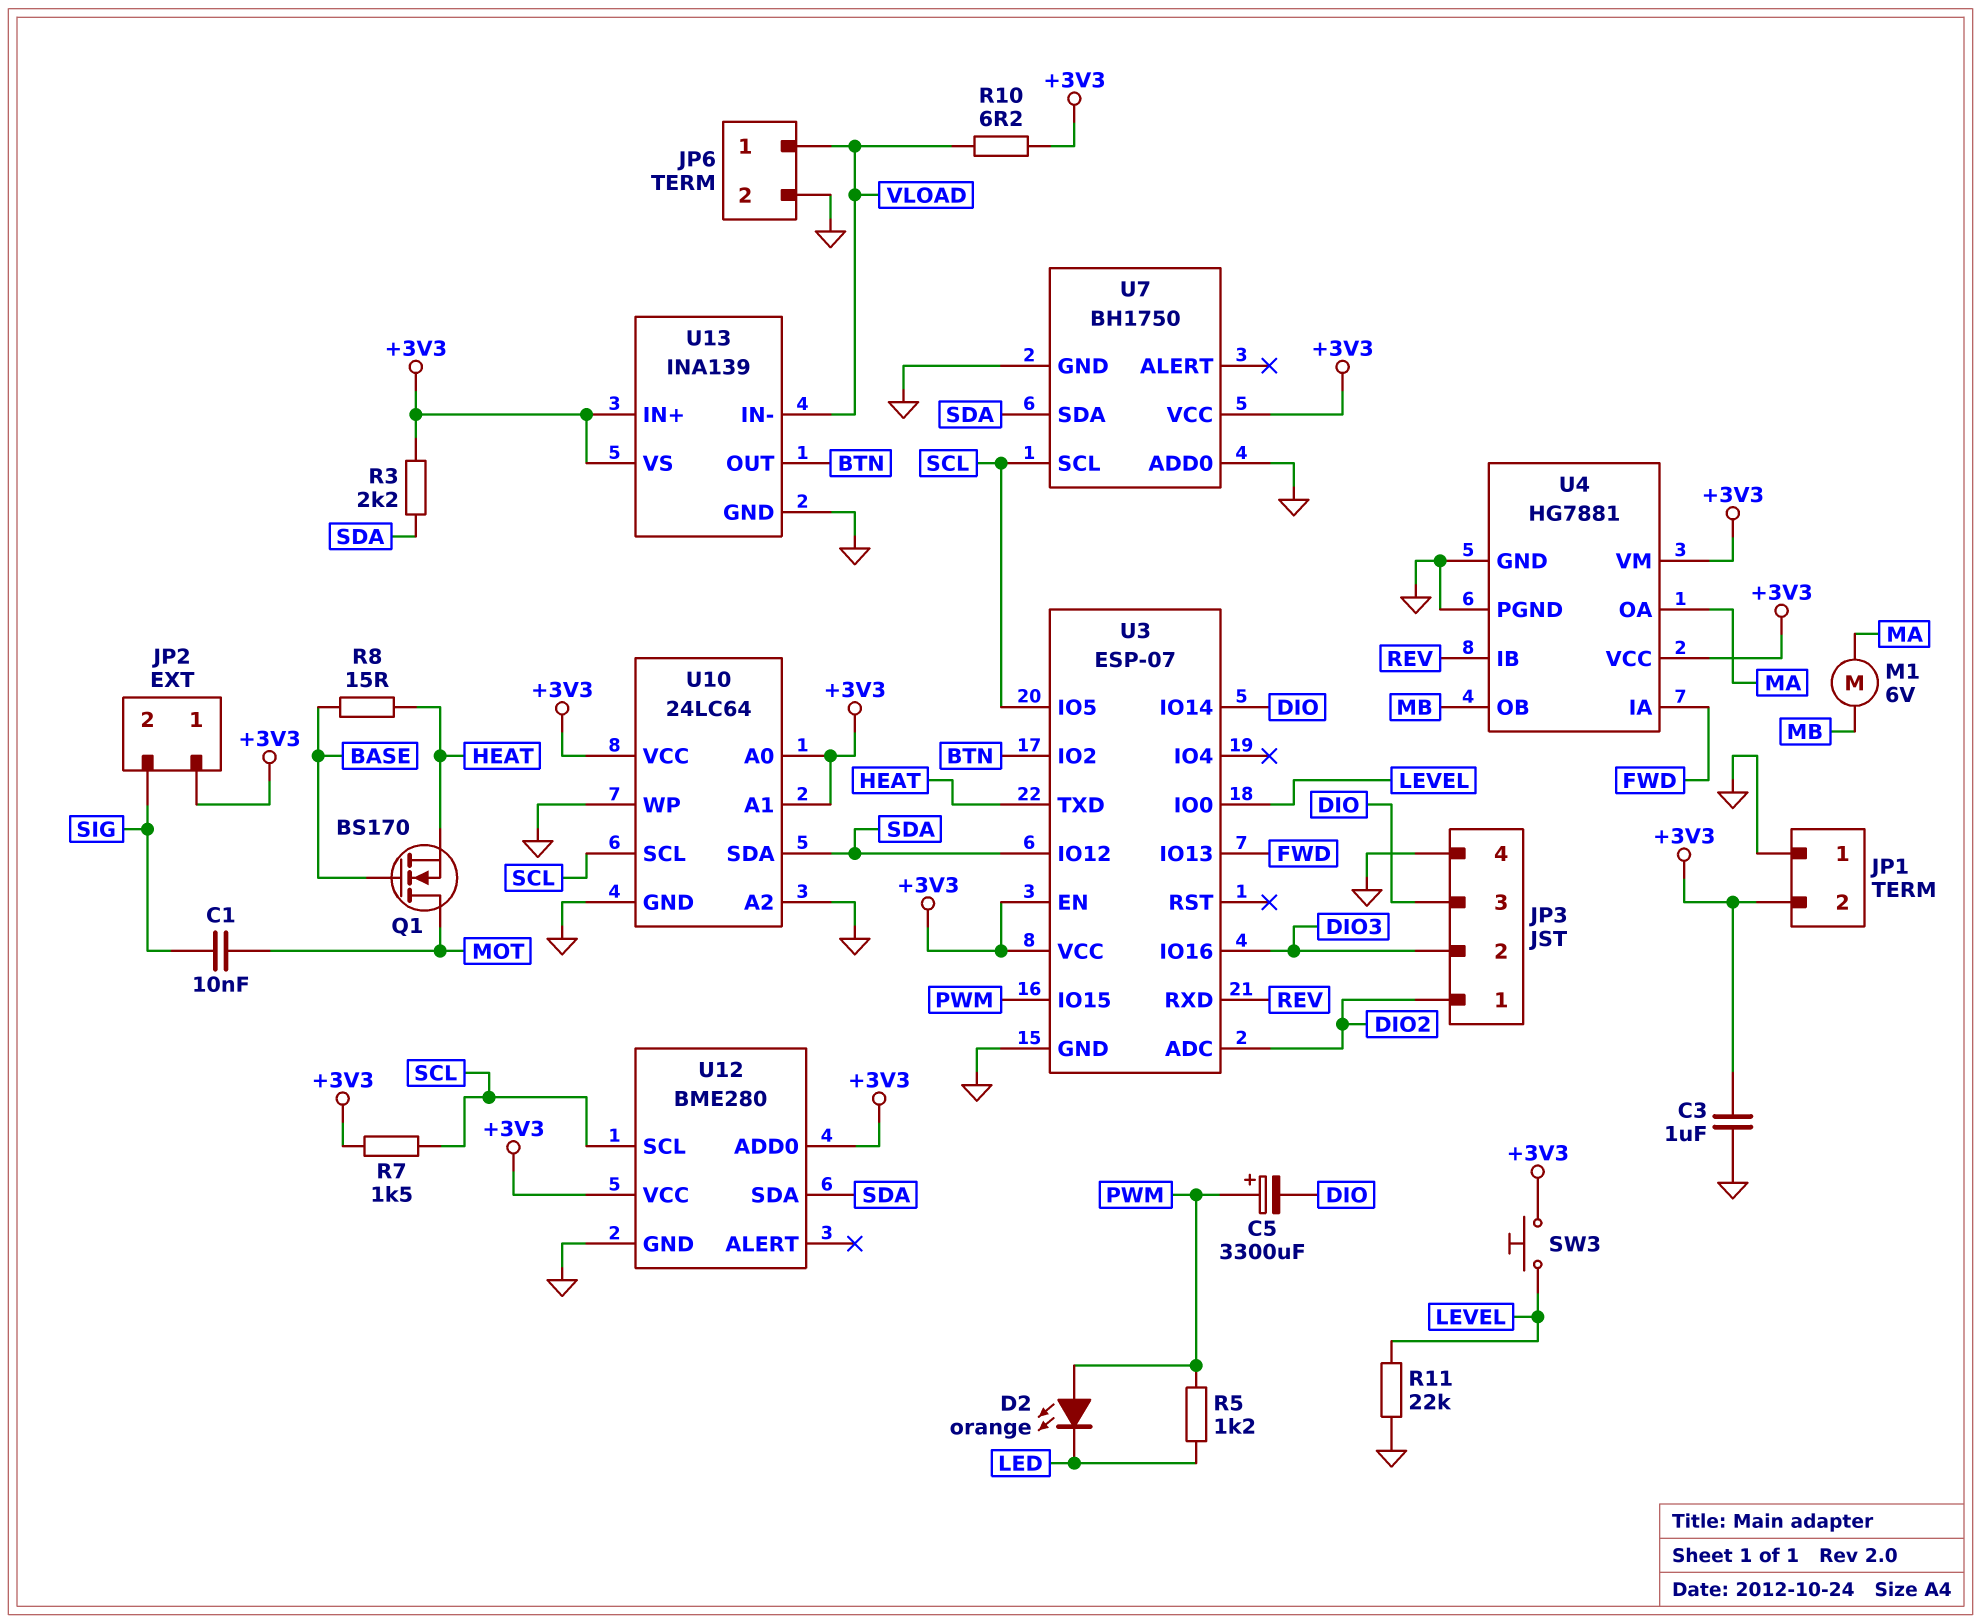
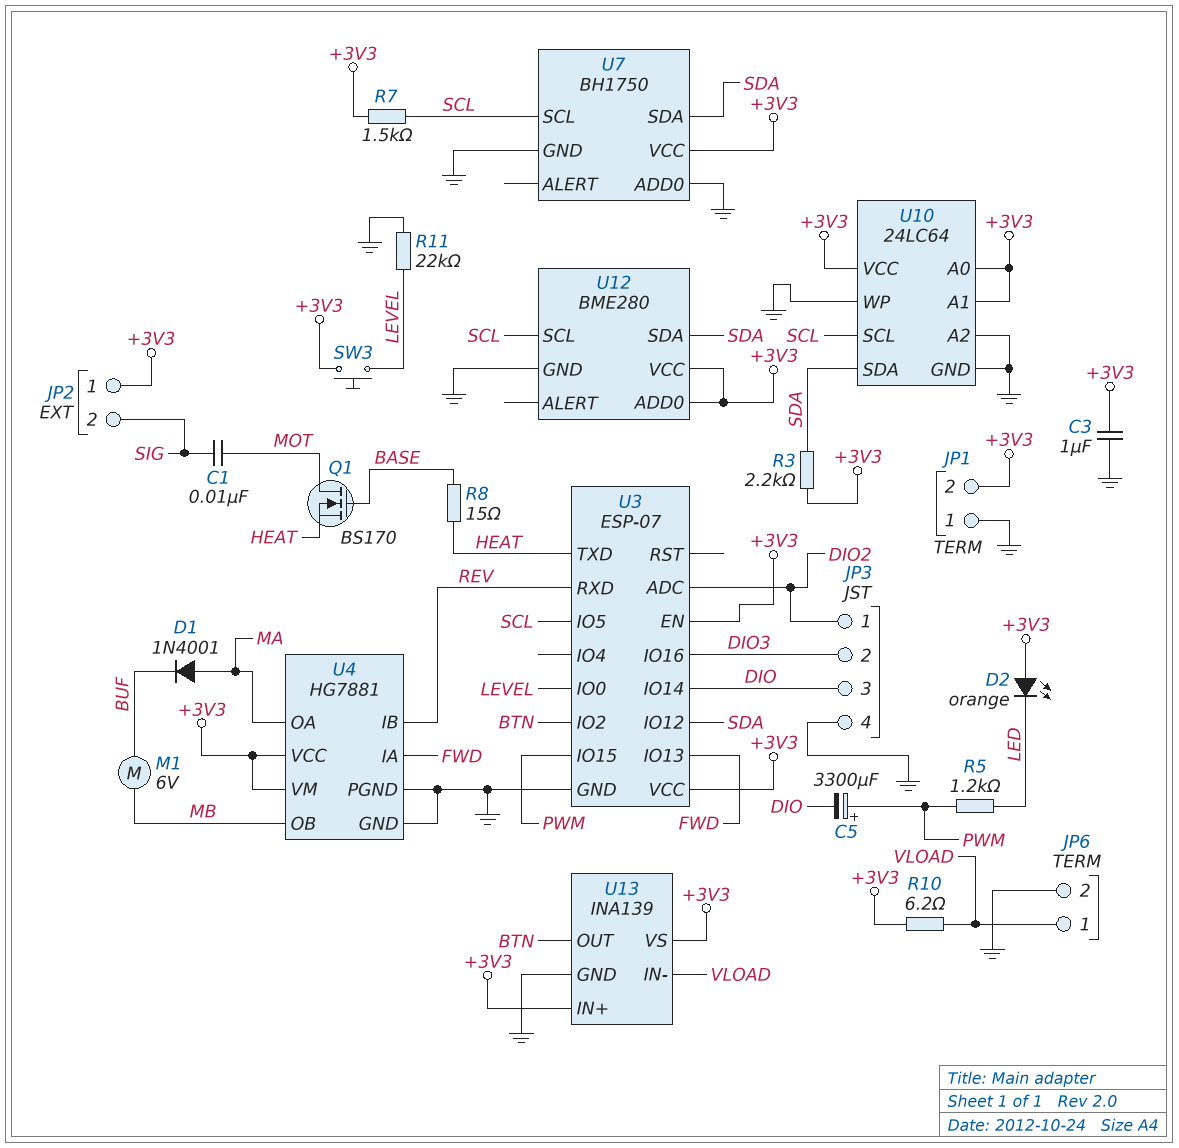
D1: none -> diode 1N4001 (A MA, K BUF)
D2: LED orange (A PWM, K LED) -> LED orange (A +3V3, K LED)
M1: motor 6V (MA, MB) -> motor 6V (BUF, MB)

